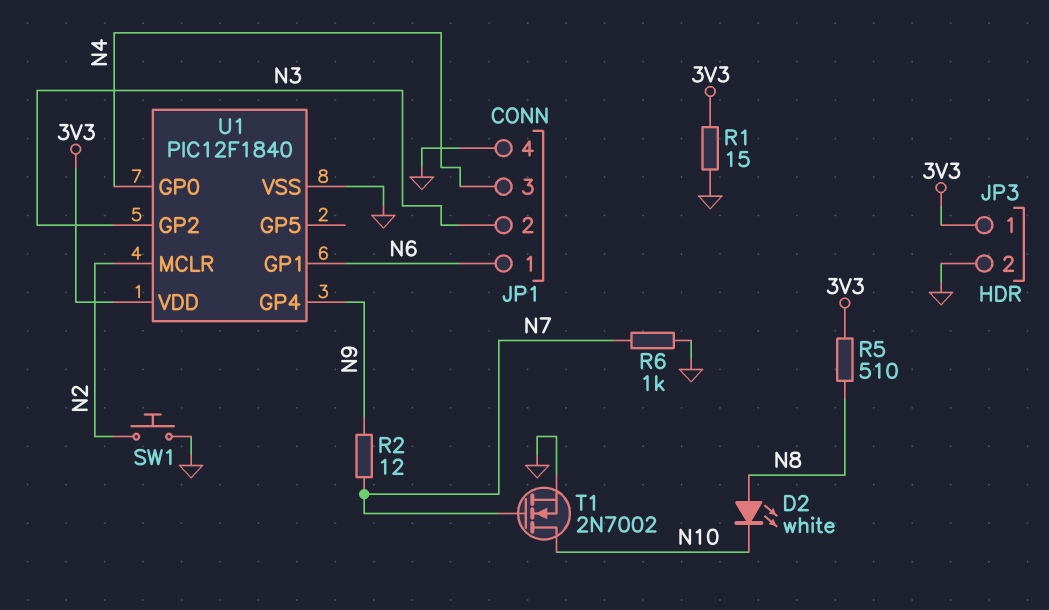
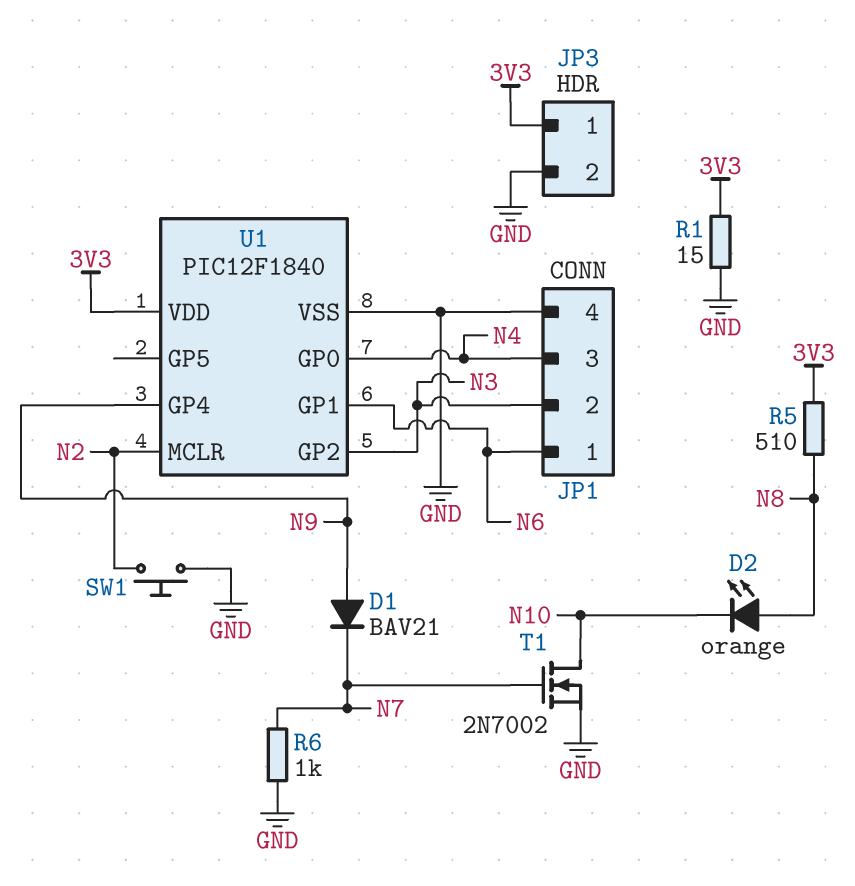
D1: none -> diode BAV21 (A N9, K N7)
D2: LED white (A N8, K N10) -> LED orange (A N8, K N10)
R2: 12 (N7, N9) -> none

